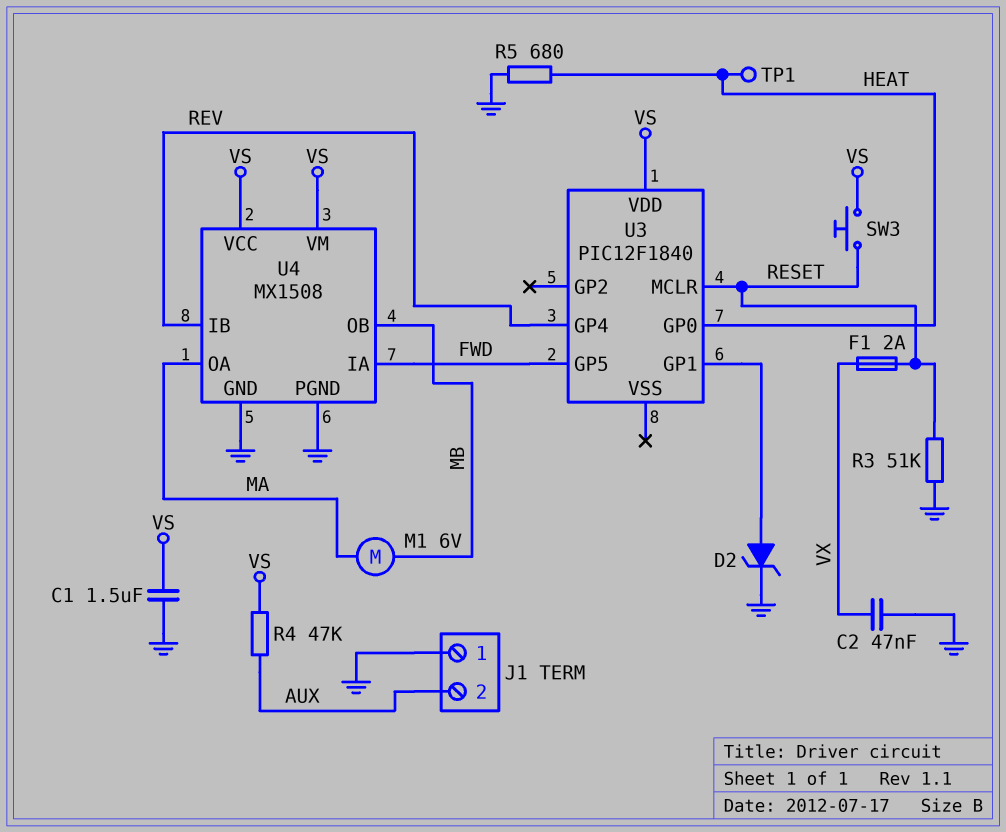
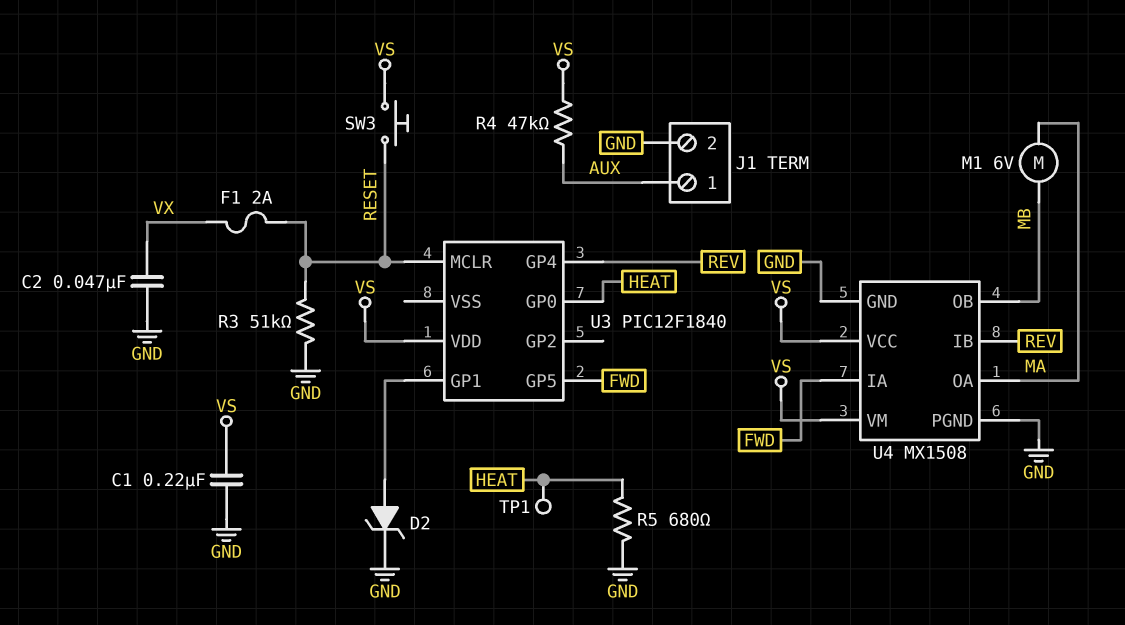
C1: 1.5uF (GND, VS) -> 220nF (GND, VS)
J1 pin 1: GND -> AUX
J1 pin 2: AUX -> GND

